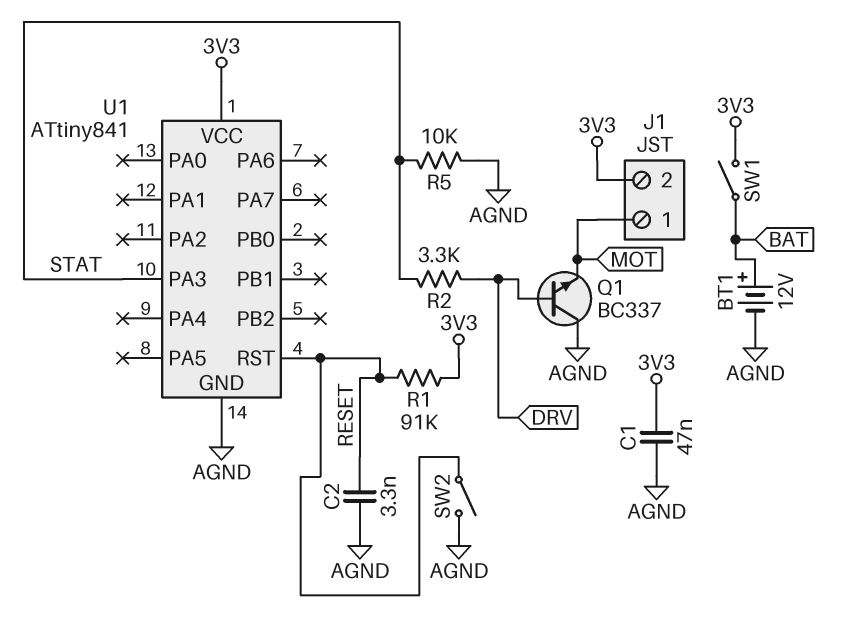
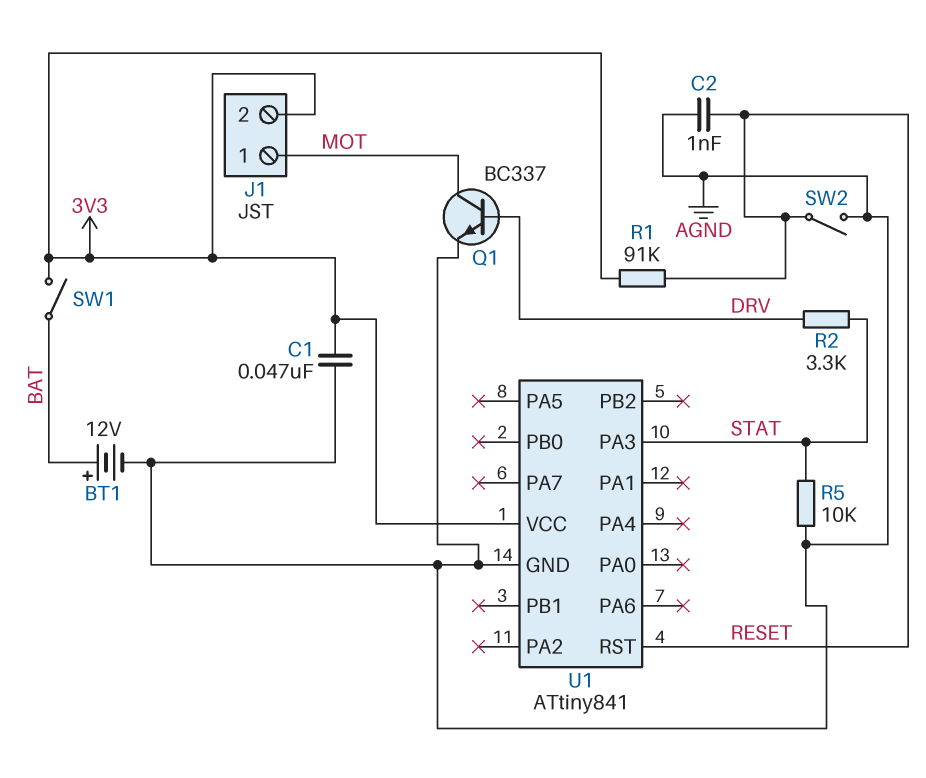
C2: 3.3nF (AGND, RESET) -> 1nF (AGND, RESET)
Q1: NPN BC337 (B DRV, C AGND, E MOT) -> NPN BC337 (B DRV, C MOT, E AGND)

